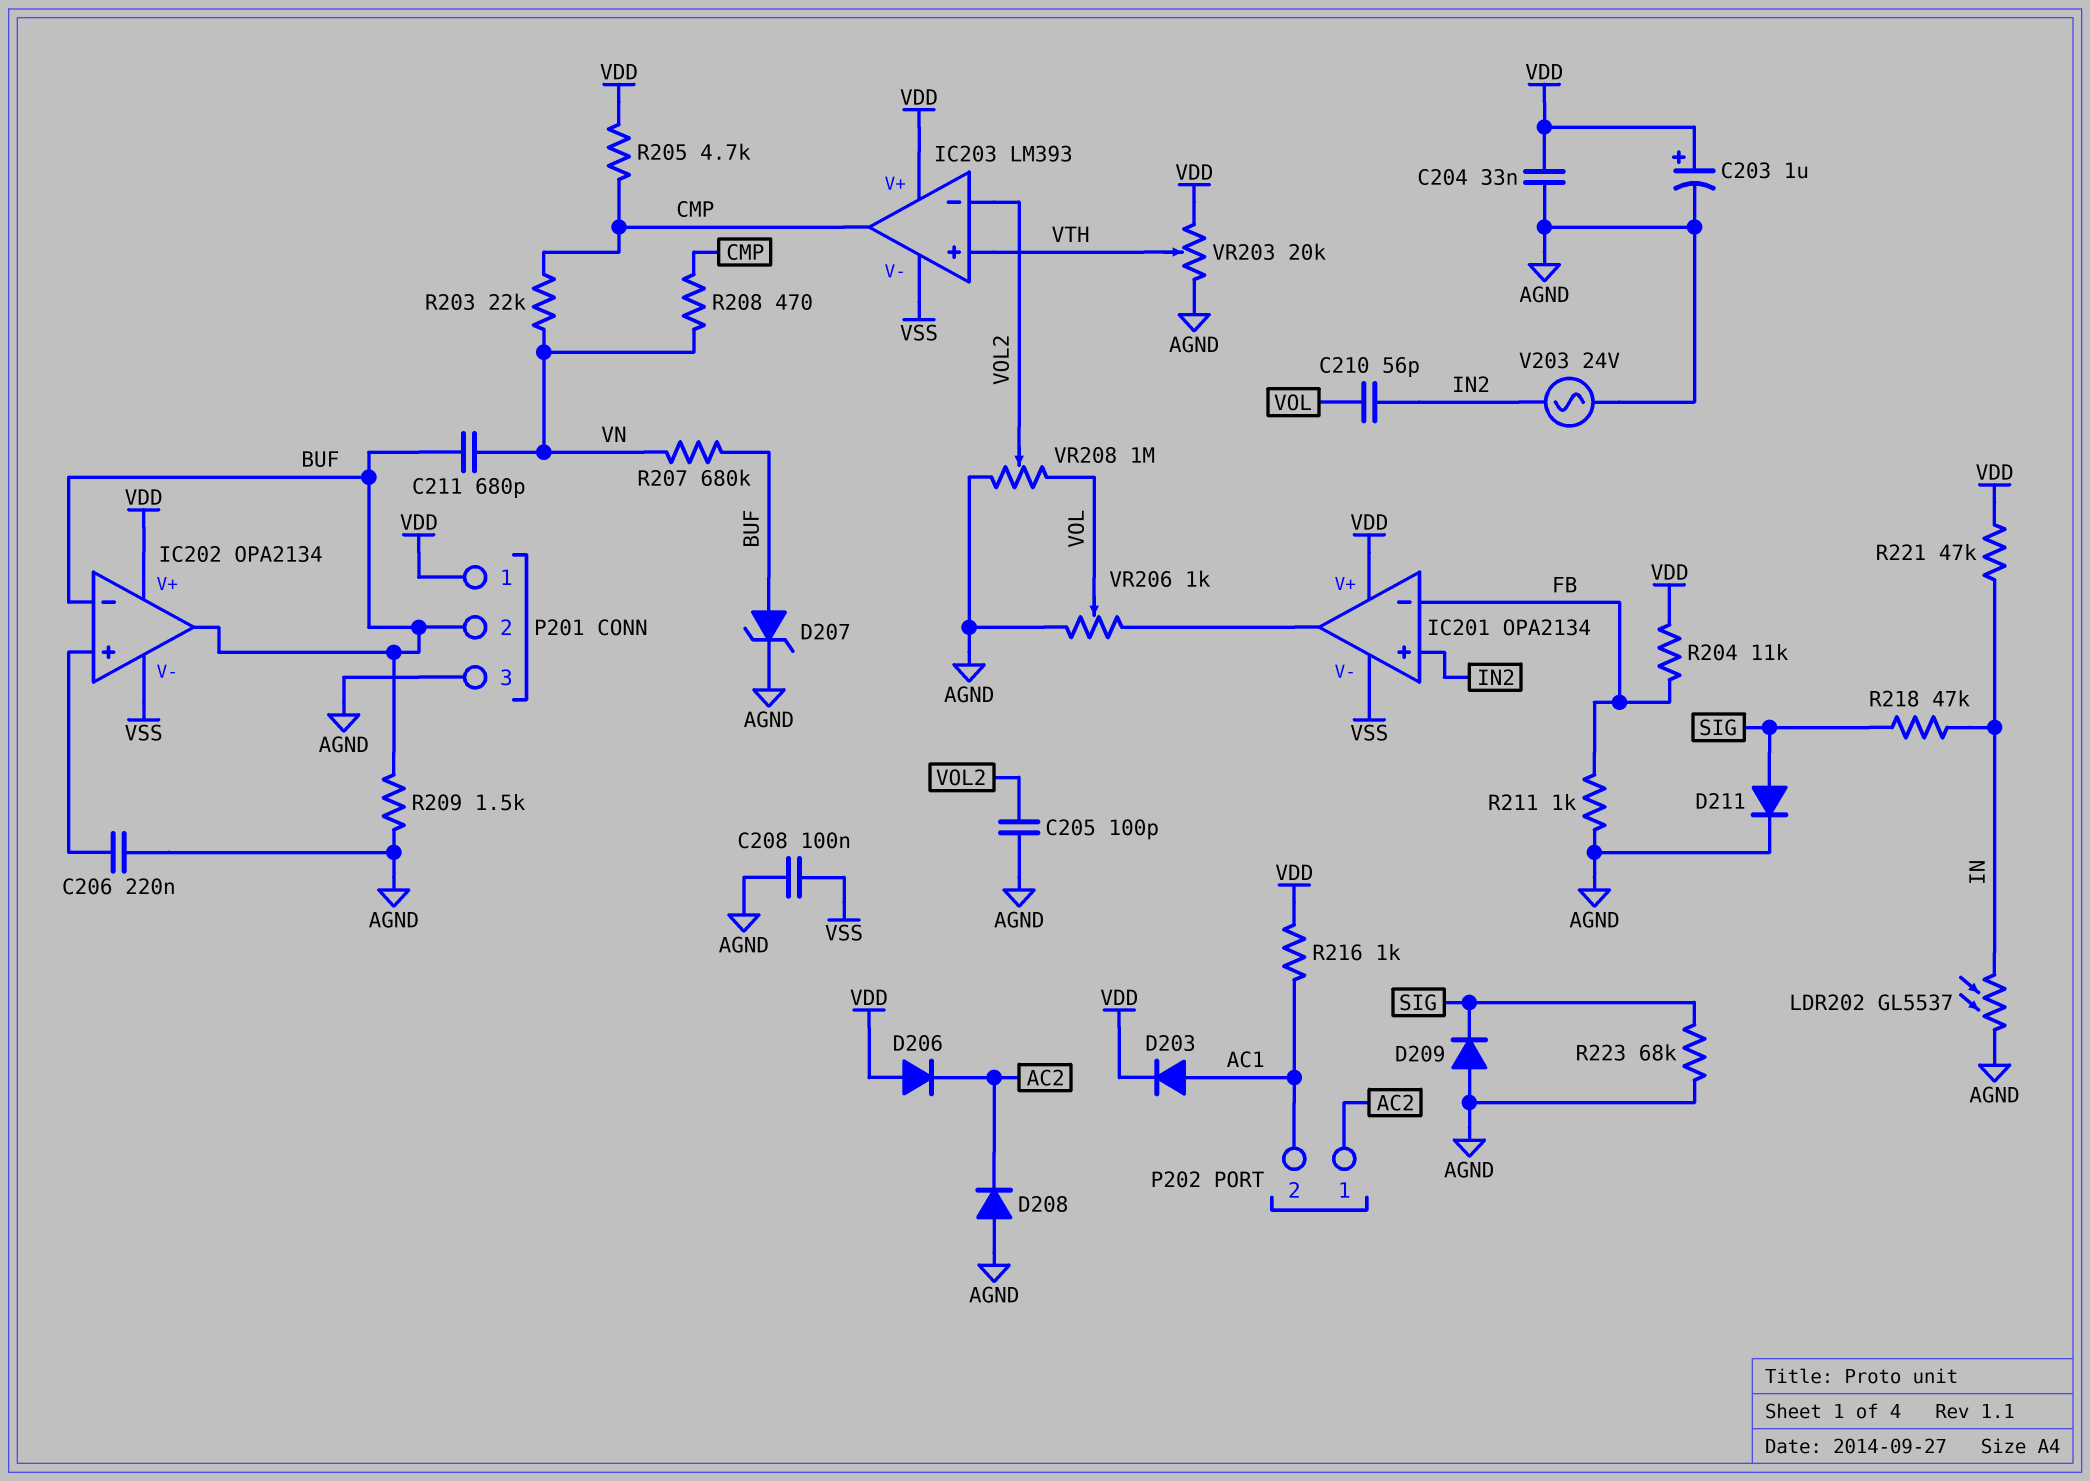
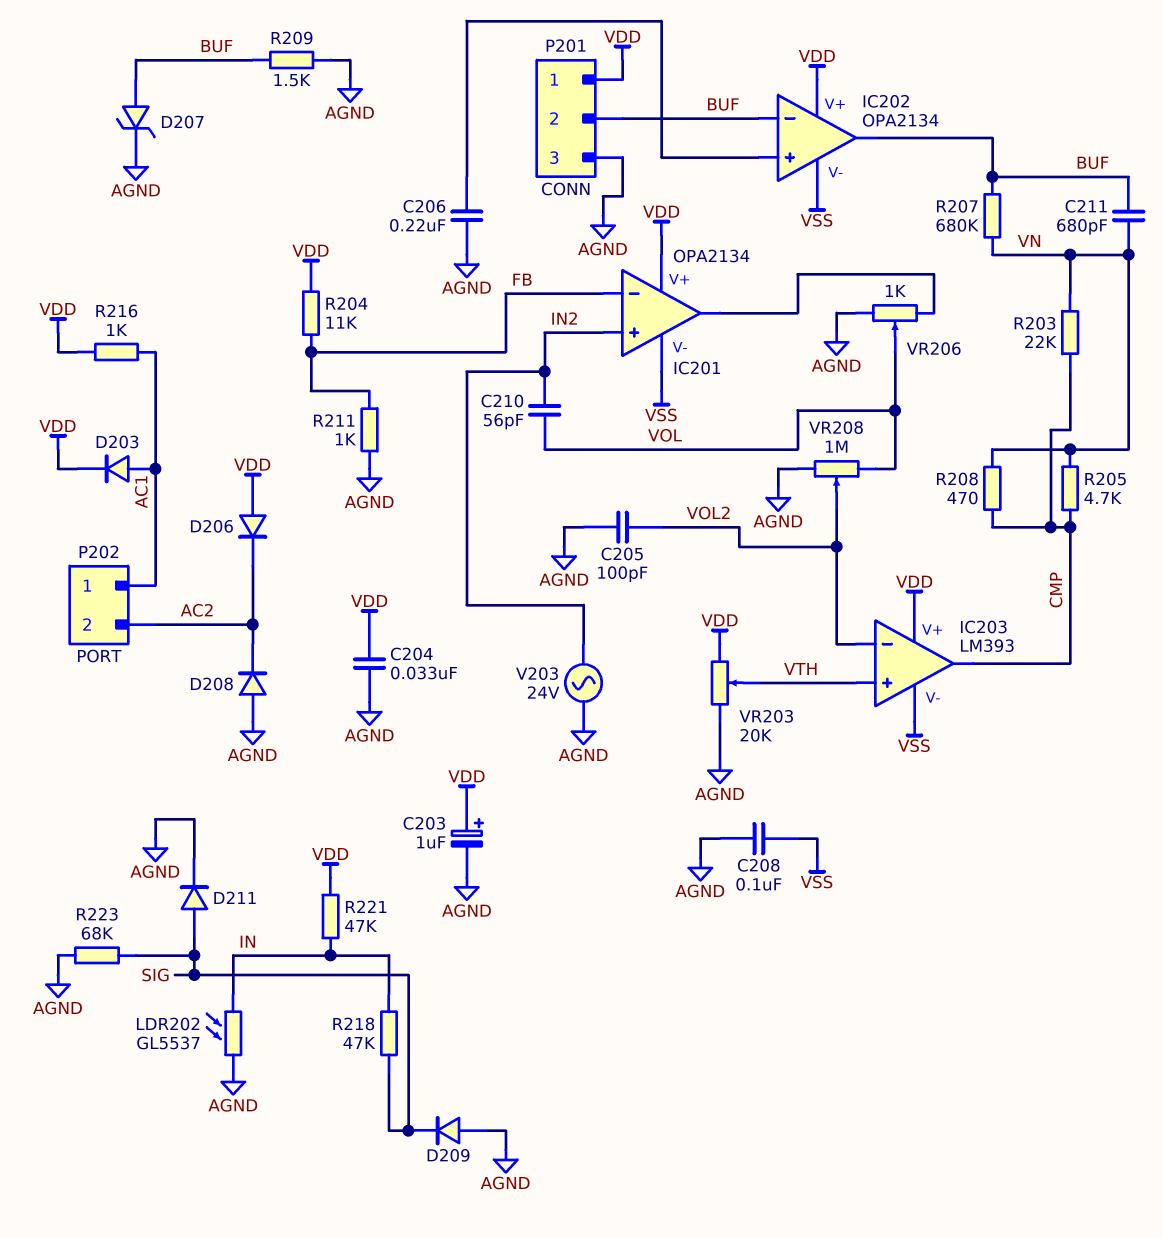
P202 pin 1: AC2 -> AC1
P202 pin 2: AC1 -> AC2
R205: 4.7k (CMP, VDD) -> 4.7k (CMP, VN)

